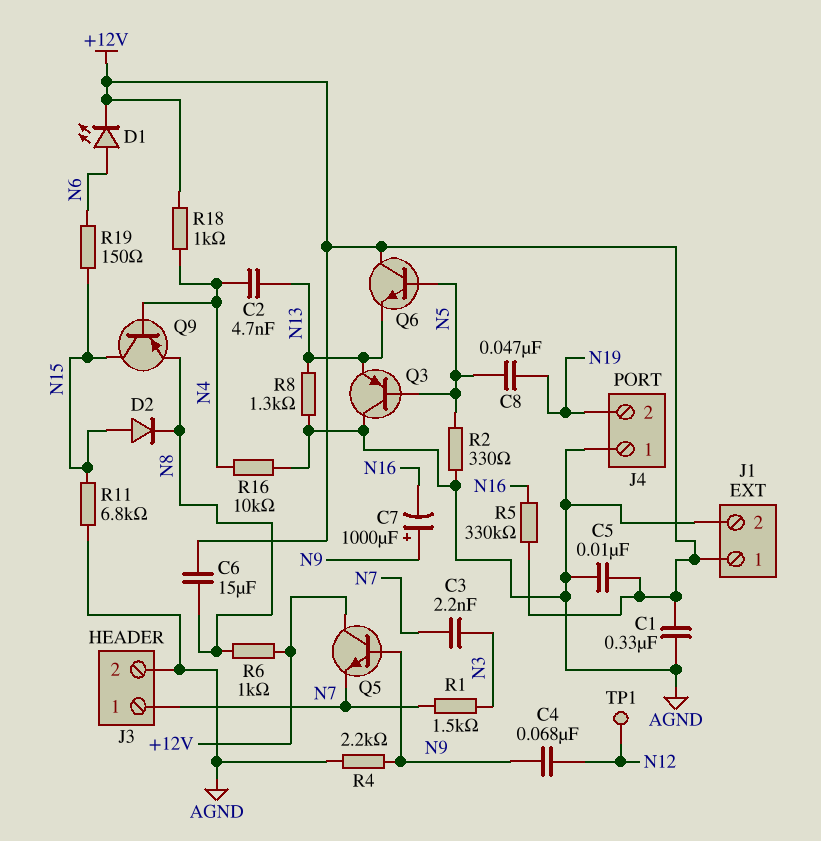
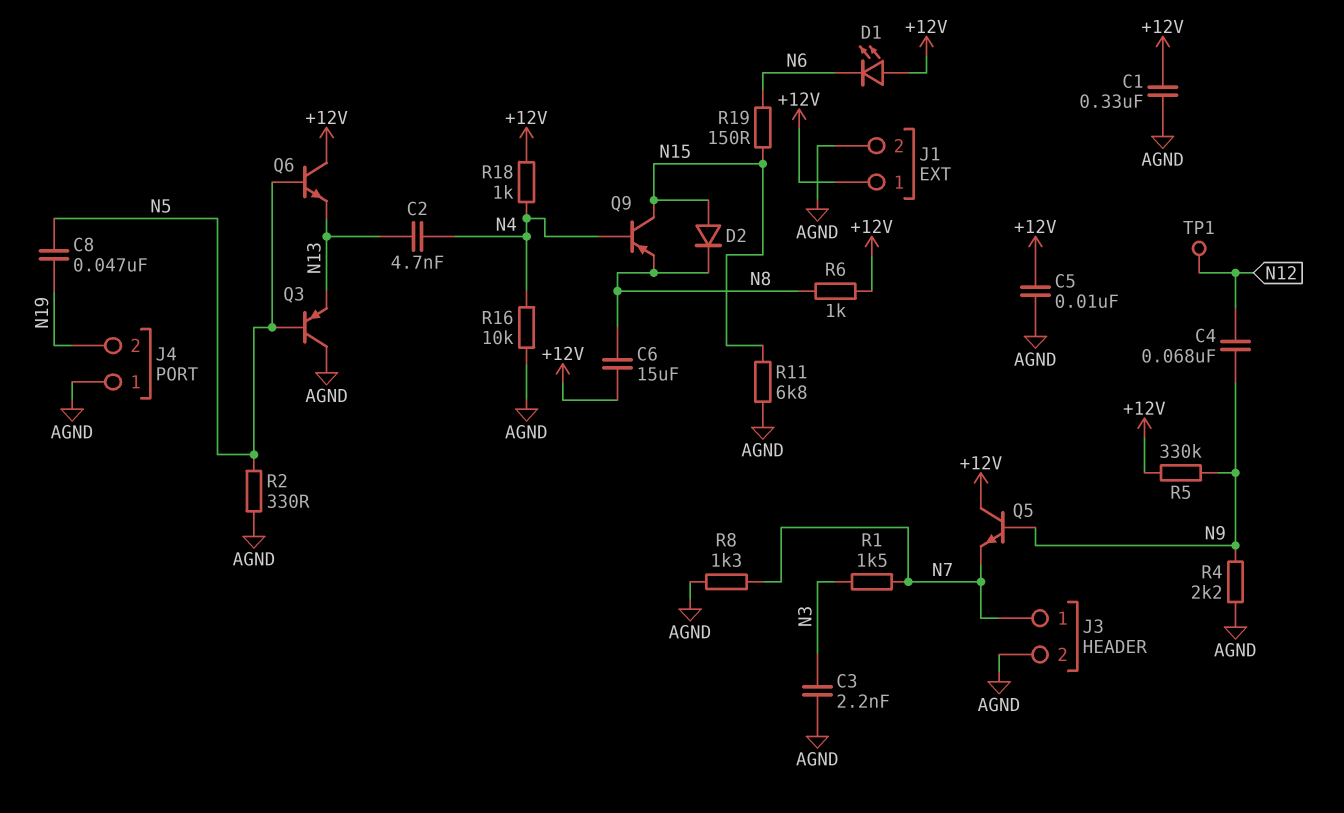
C3: 2.2nF (N3, N7) -> 2.2nF (AGND, N3)
C7: 1000uF (plus N9, minus N16) -> none
D1: LED (A N6, K +12V) -> LED (A +12V, K N6)
R5: 330k (+12V, N16) -> 330k (+12V, N9)
R8: 1.3k (AGND, N13) -> 1.3k (AGND, N7)

